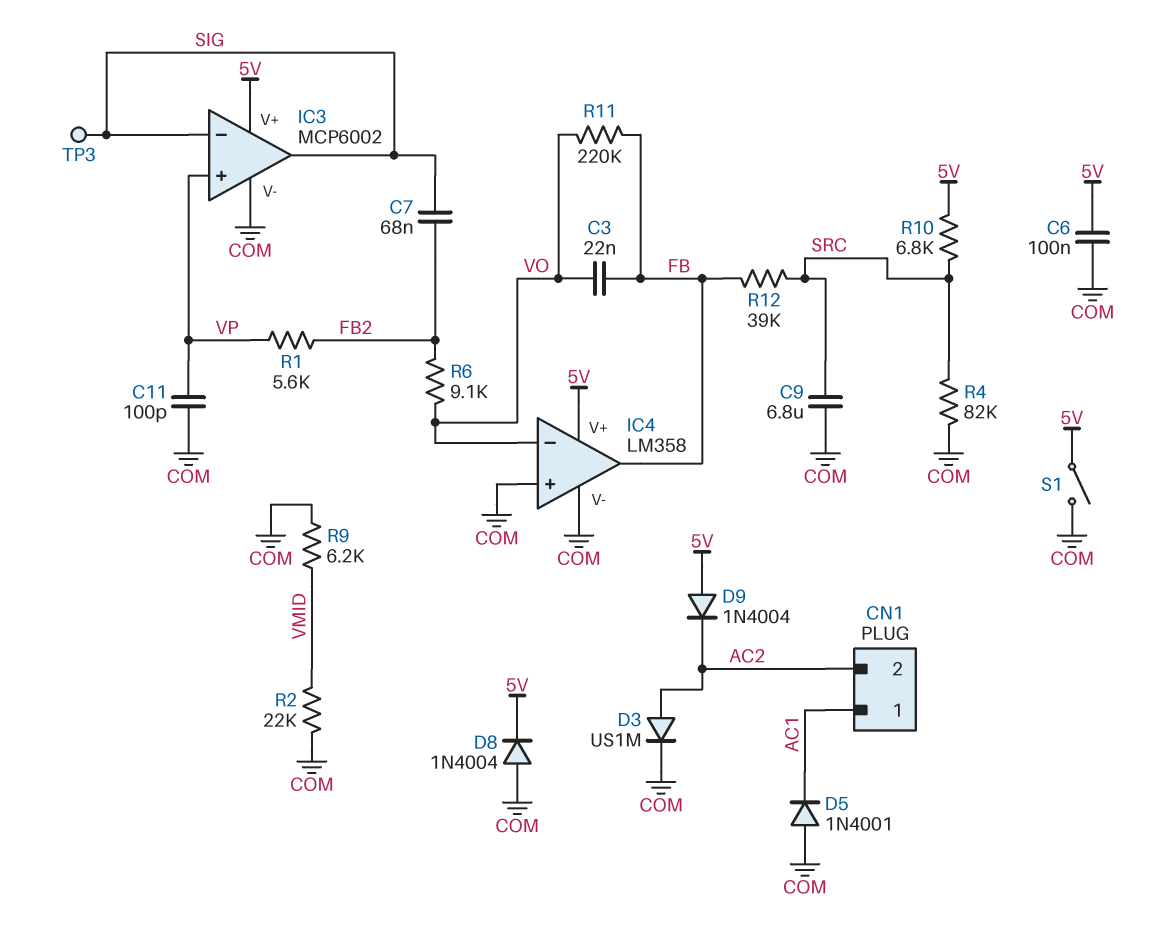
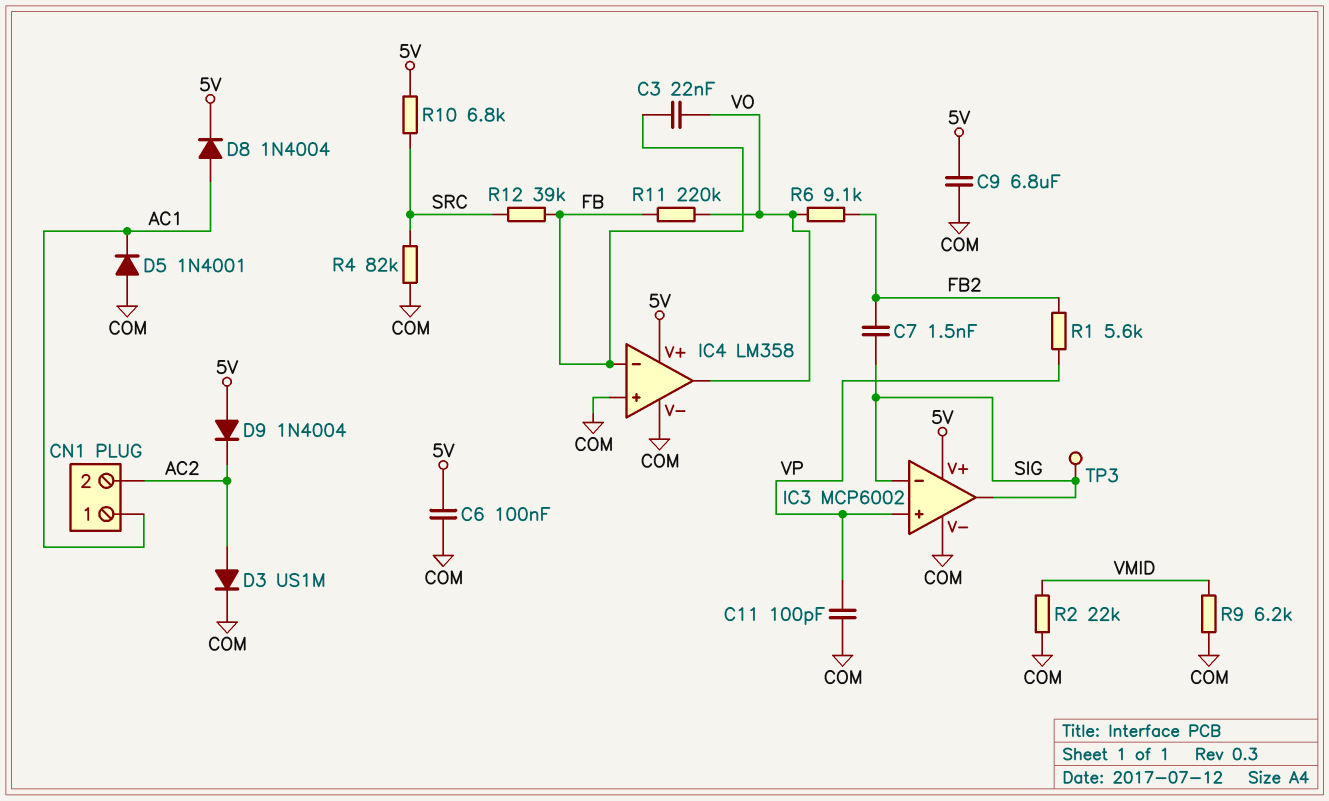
C7: 68nF (FB2, SIG) -> 1.5nF (FB2, SIG)
C9: 6.8uF (COM, SRC) -> 6.8uF (5V, COM)
D8: diode 1N4004 (A COM, K 5V) -> diode 1N4004 (A AC1, K 5V)
IC4 pin in-: VO -> FB
IC4 pin out: FB -> VO
S1: switch (5V, COM) -> none

